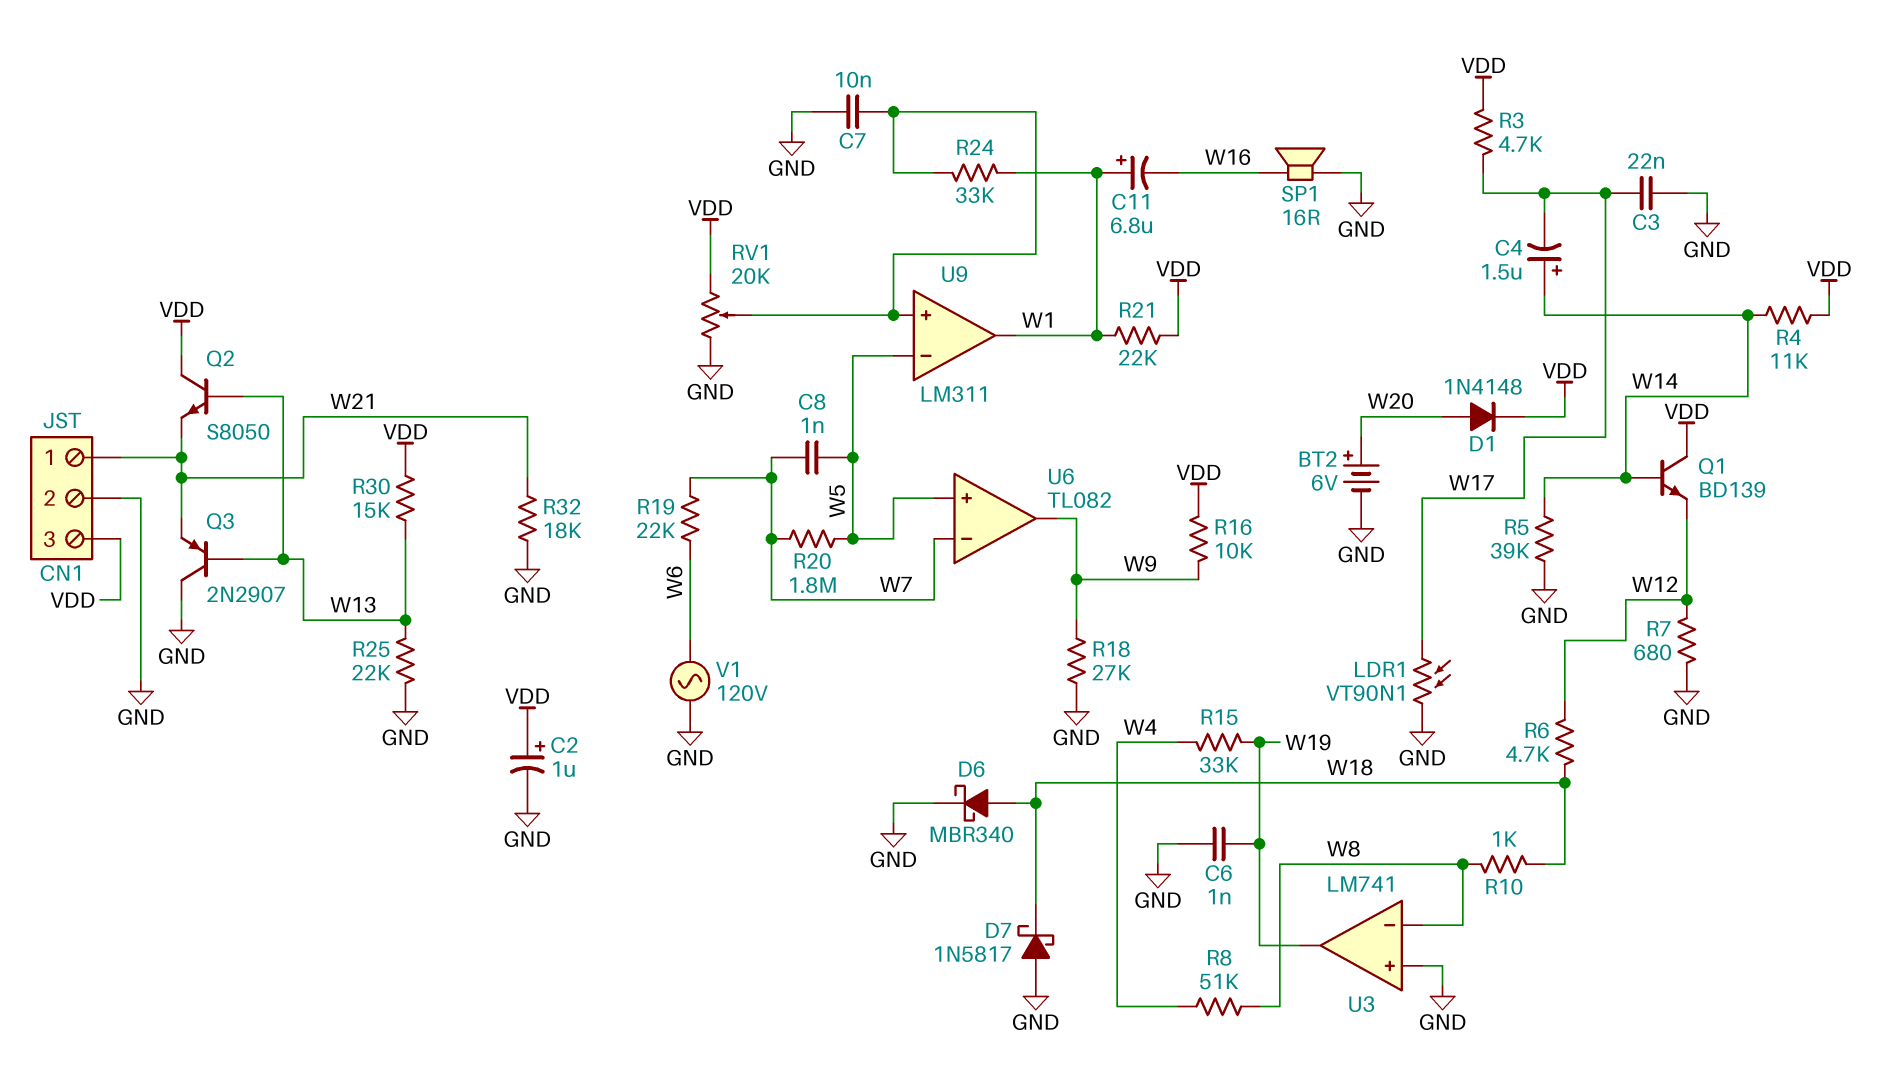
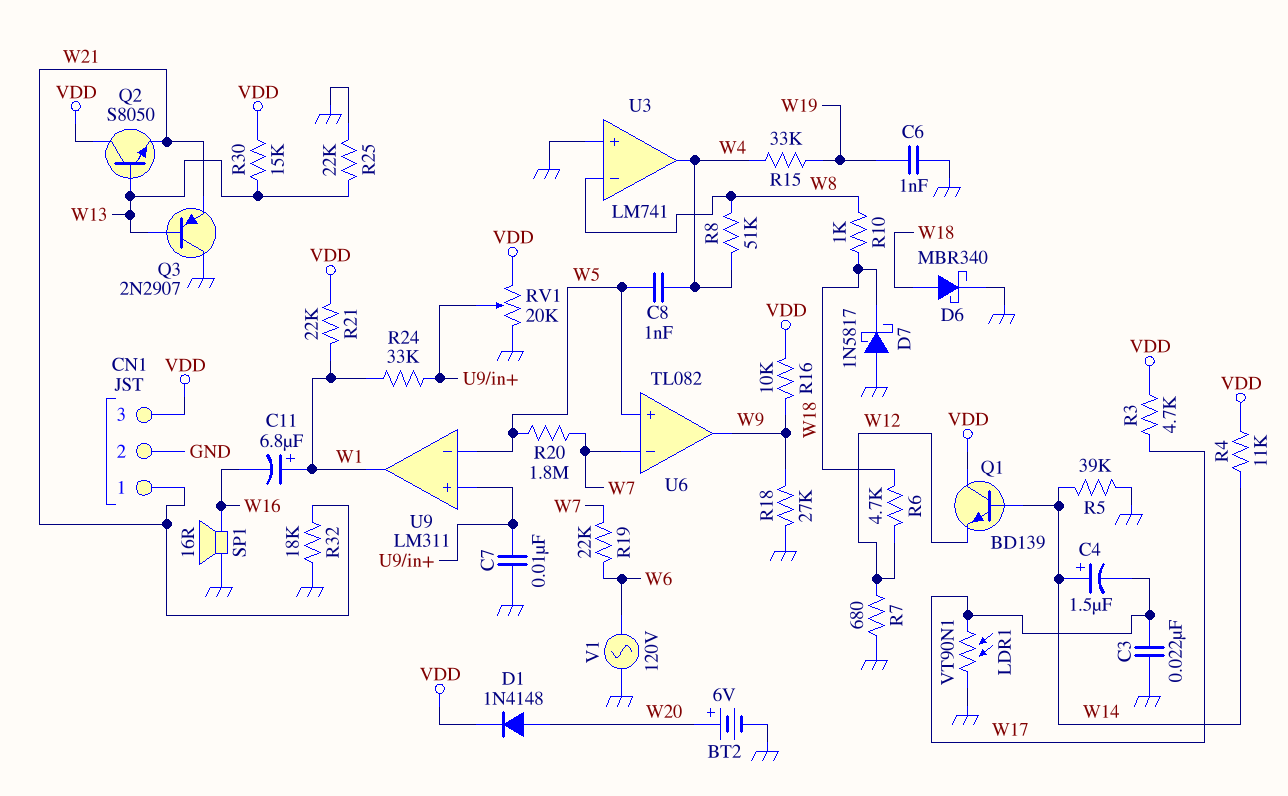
C2: 1uF (plus VDD, minus GND) -> none
C8: 1nF (W5, W7) -> 1nF (W4, W5)
U3 pin out: W19 -> W4

